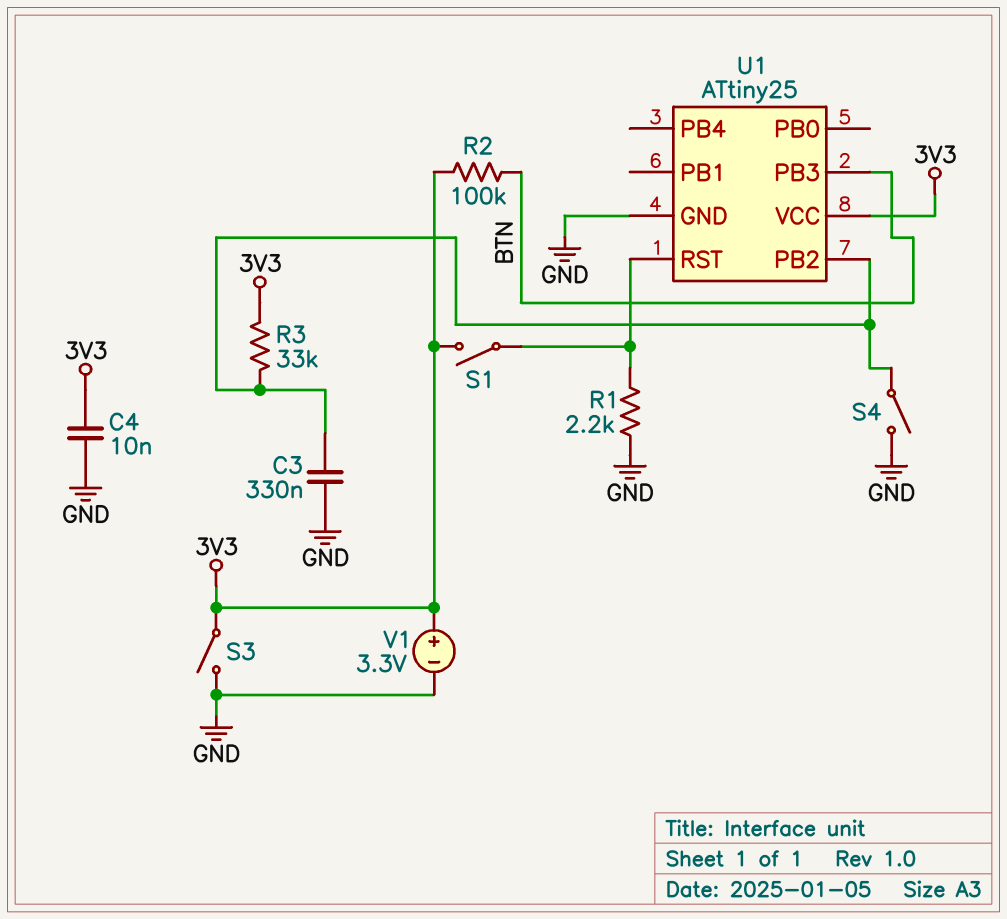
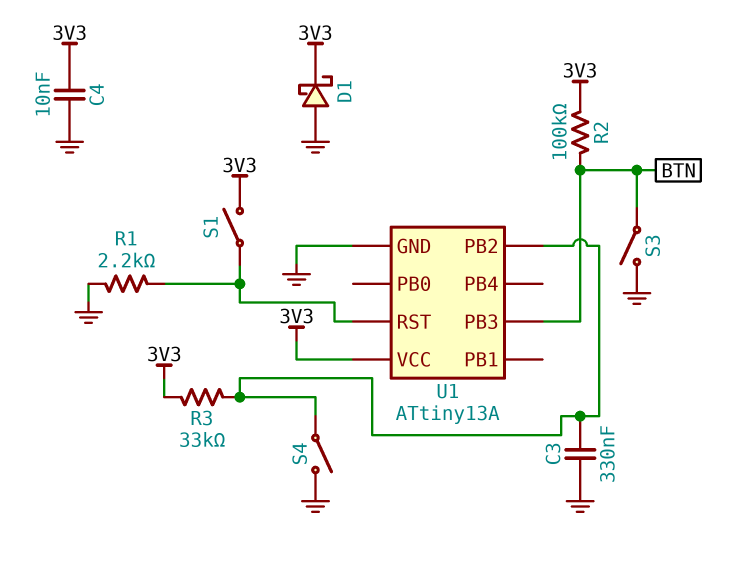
D1: none -> schottky (A GND, K 3V3)
S3: switch (3V3, GND) -> switch (BTN, GND)
U1: ATtiny25 -> ATtiny13A
V1: 3.3V (plus 3V3, minus GND) -> none

